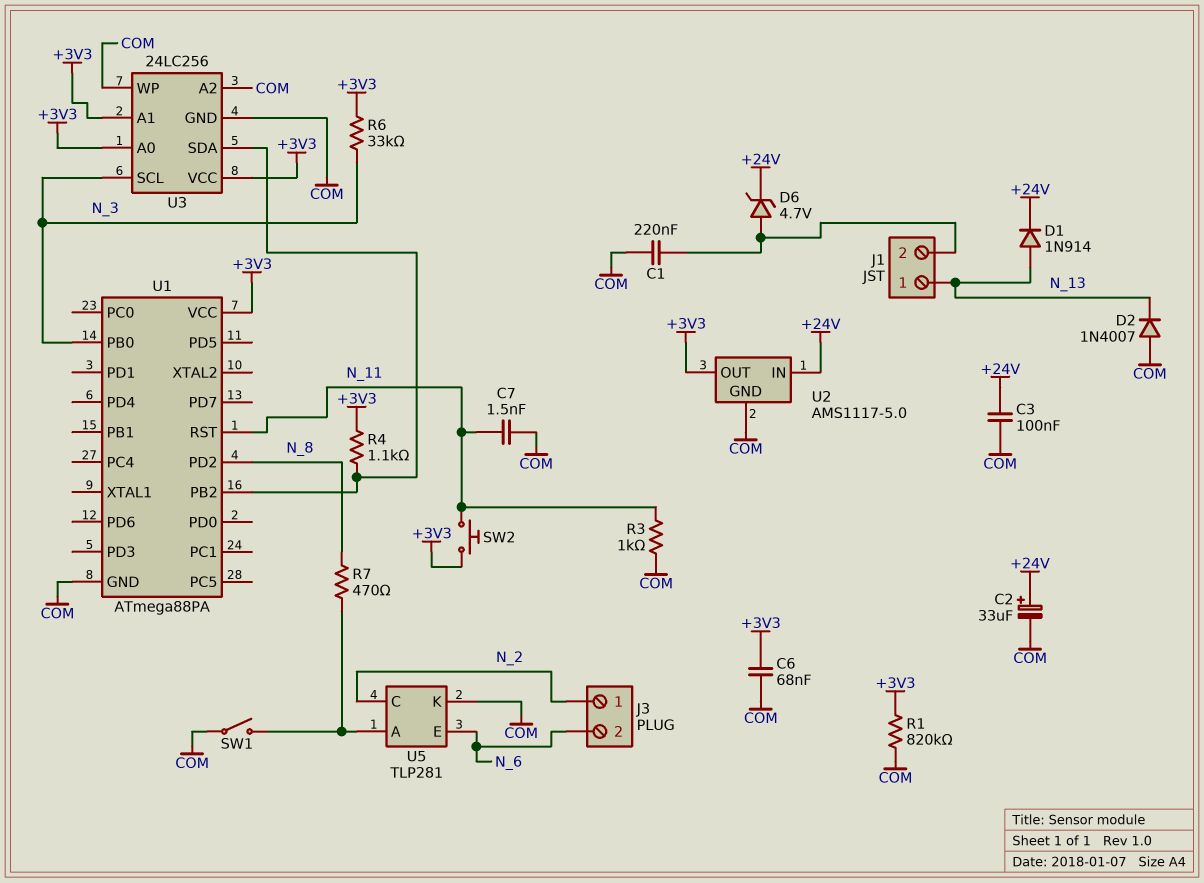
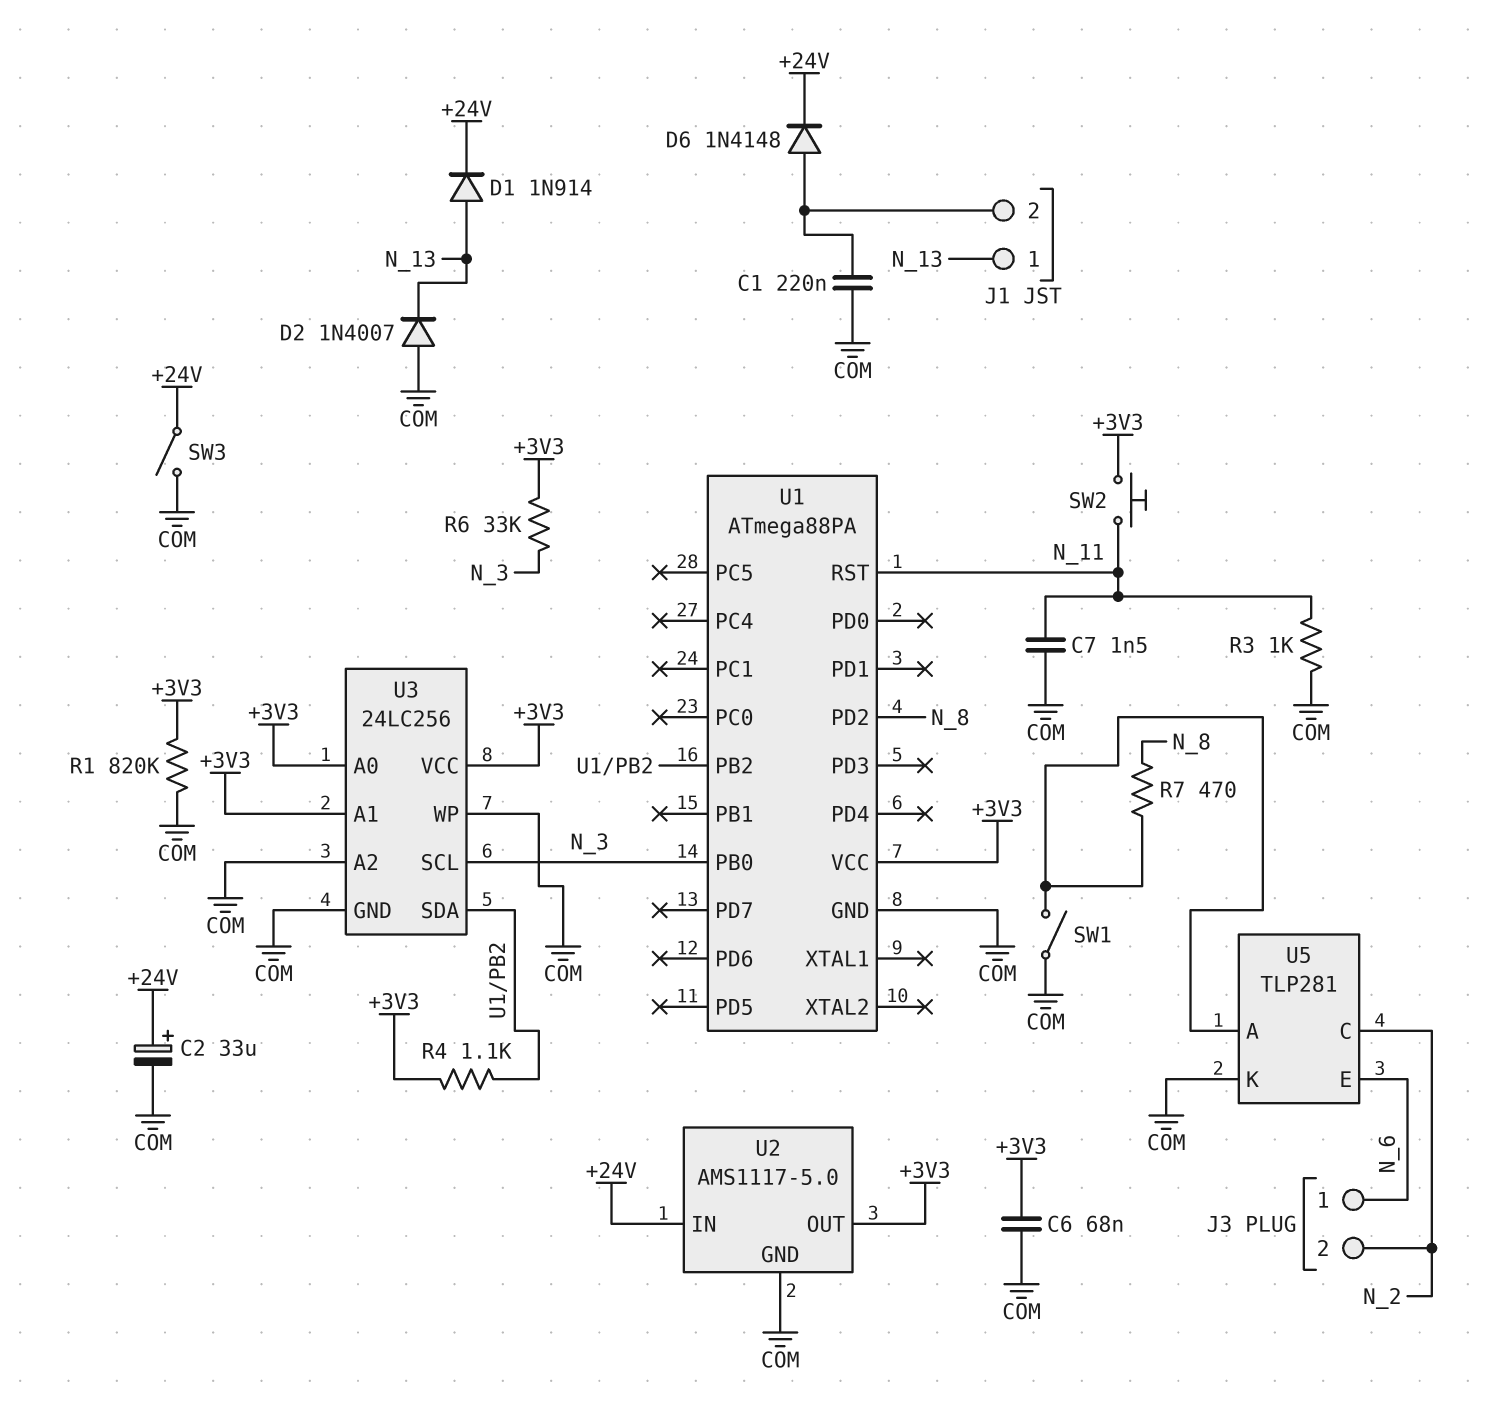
C3: 100nF (+24V, COM) -> none
D6: zener 4.7V (A J1/2, K +24V) -> diode 1N4148 (A J1/2, K +24V)
J3 pin 1: N_2 -> N_6
J3 pin 2: N_6 -> N_2
SW3: none -> switch (+24V, COM)

